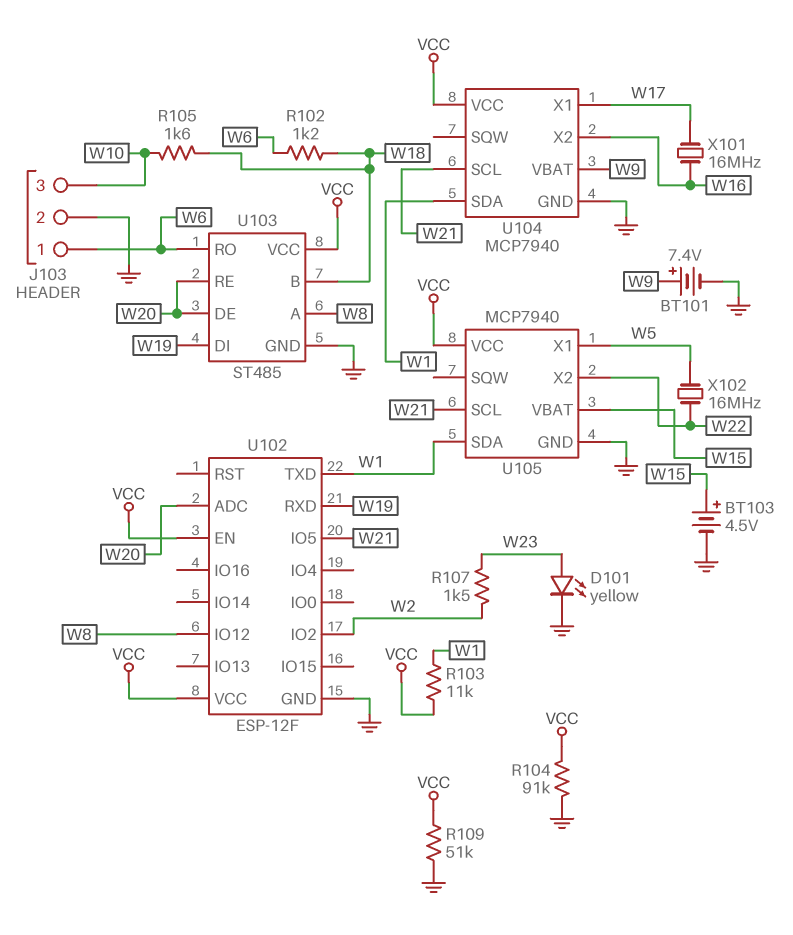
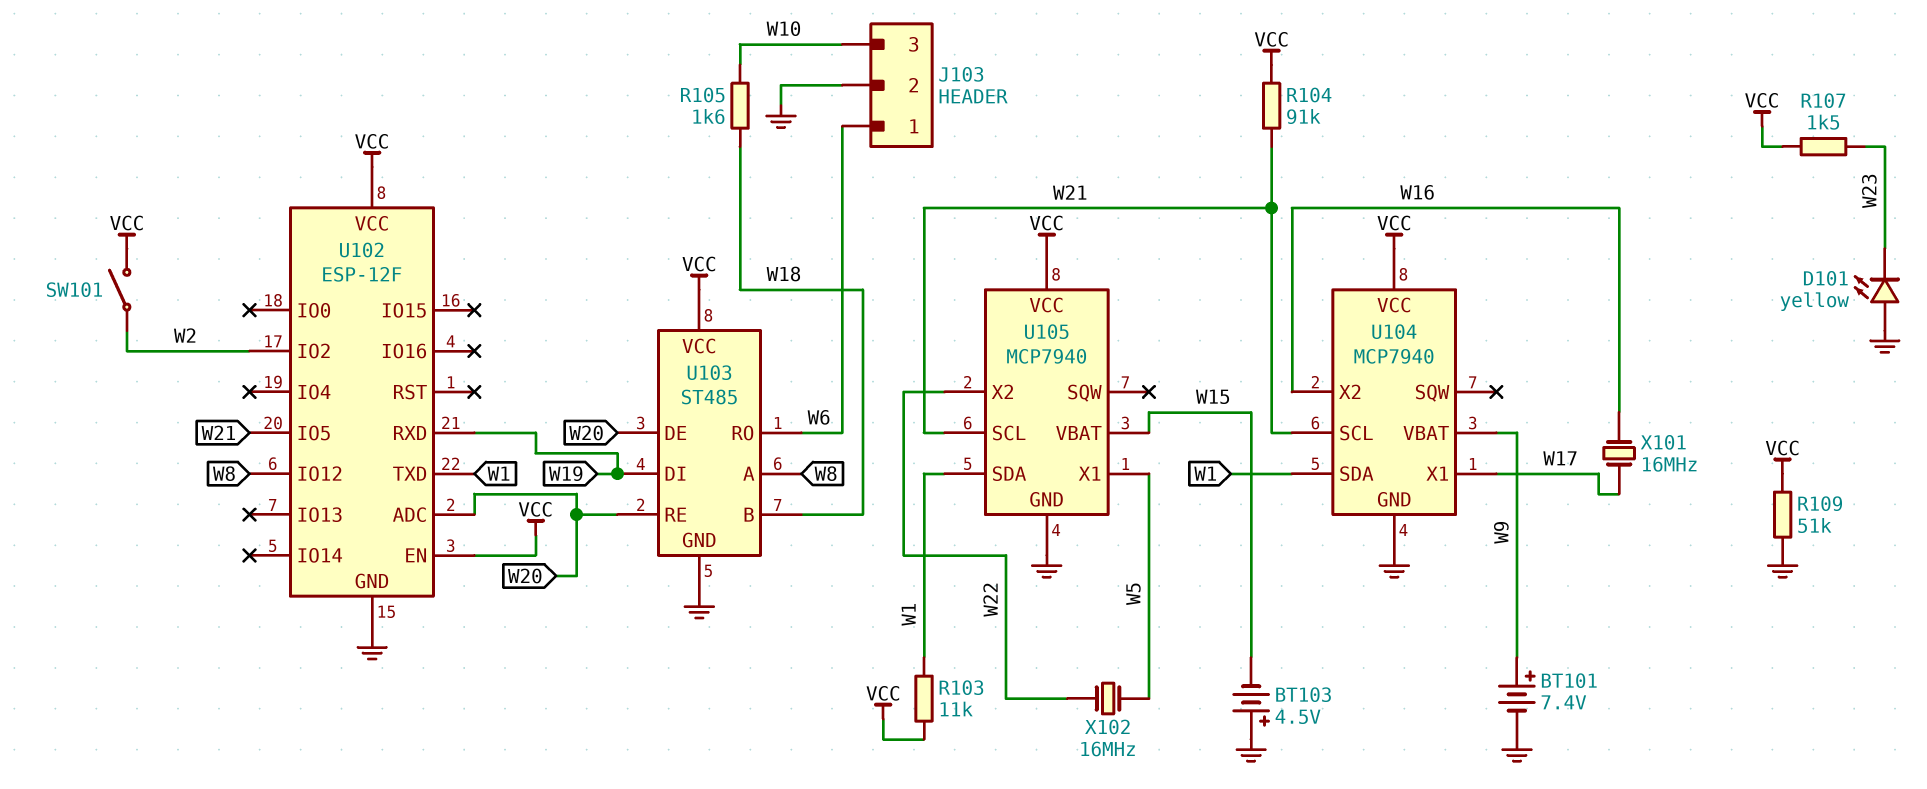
BT103: 4.5V (plus W15, minus GND) -> 4.5V (plus GND, minus W15)
D101: LED yellow (A W23, K GND) -> LED yellow (A GND, K W23)
R102: 1.2k (W6, W18) -> none
R104: 91k (GND, VCC) -> 91k (VCC, W21)
R107: 1.5k (W2, W23) -> 1.5k (VCC, W23)
SW101: none -> switch (VCC, W2)

